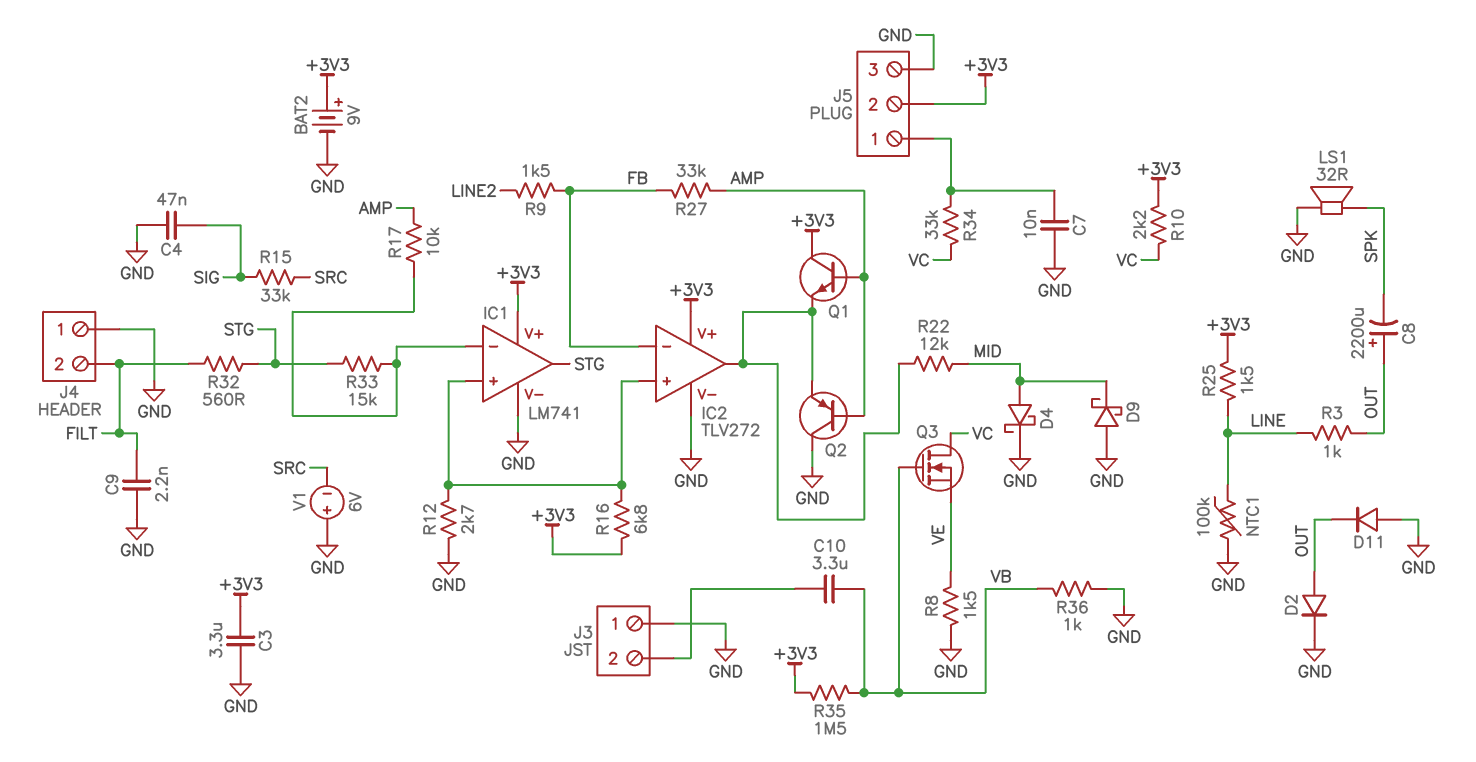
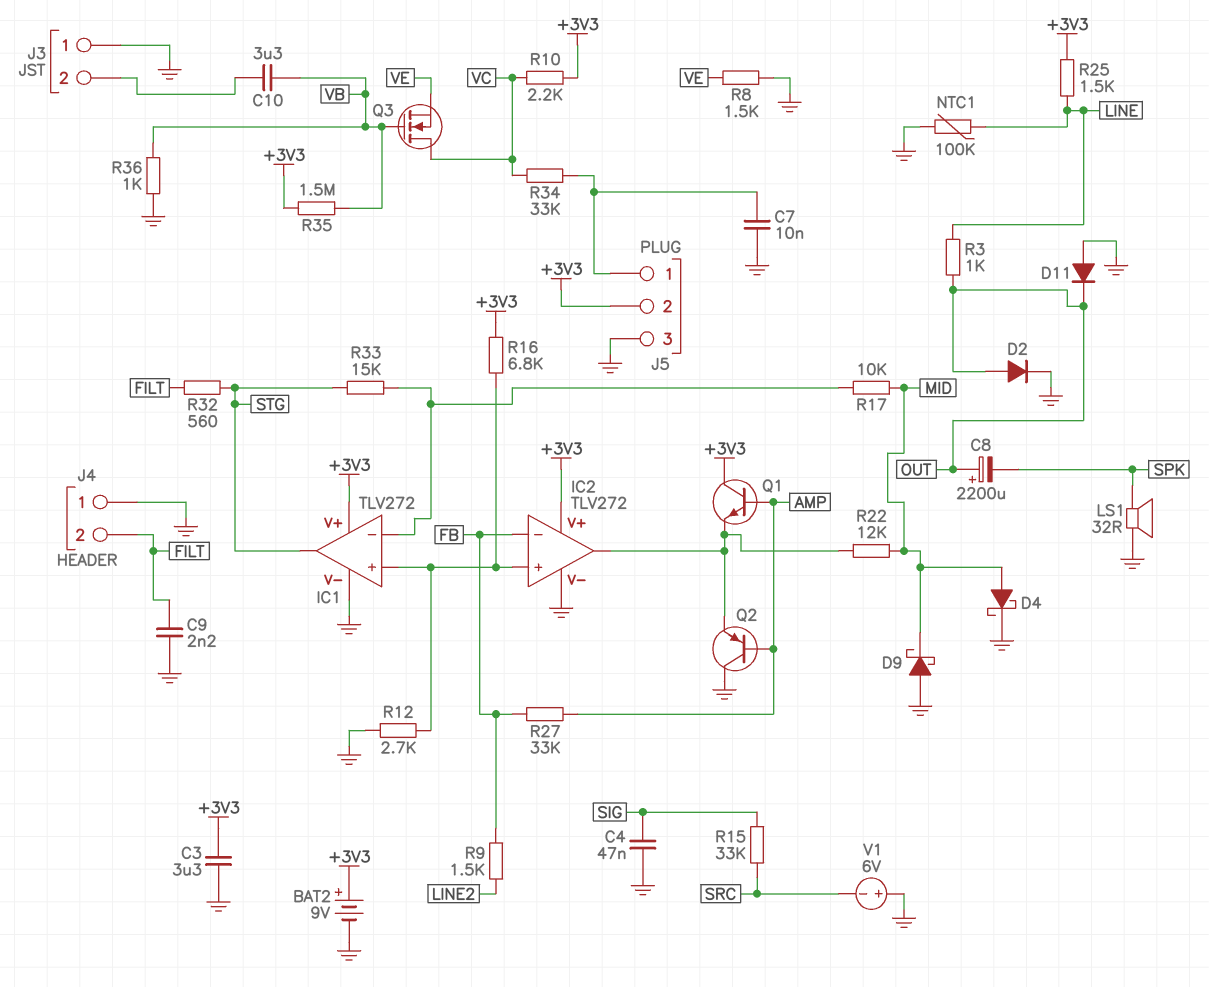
IC1: LM741 -> TLV272
R17: 10k (AMP, IC1/in-) -> 10k (IC1/in-, MID)

